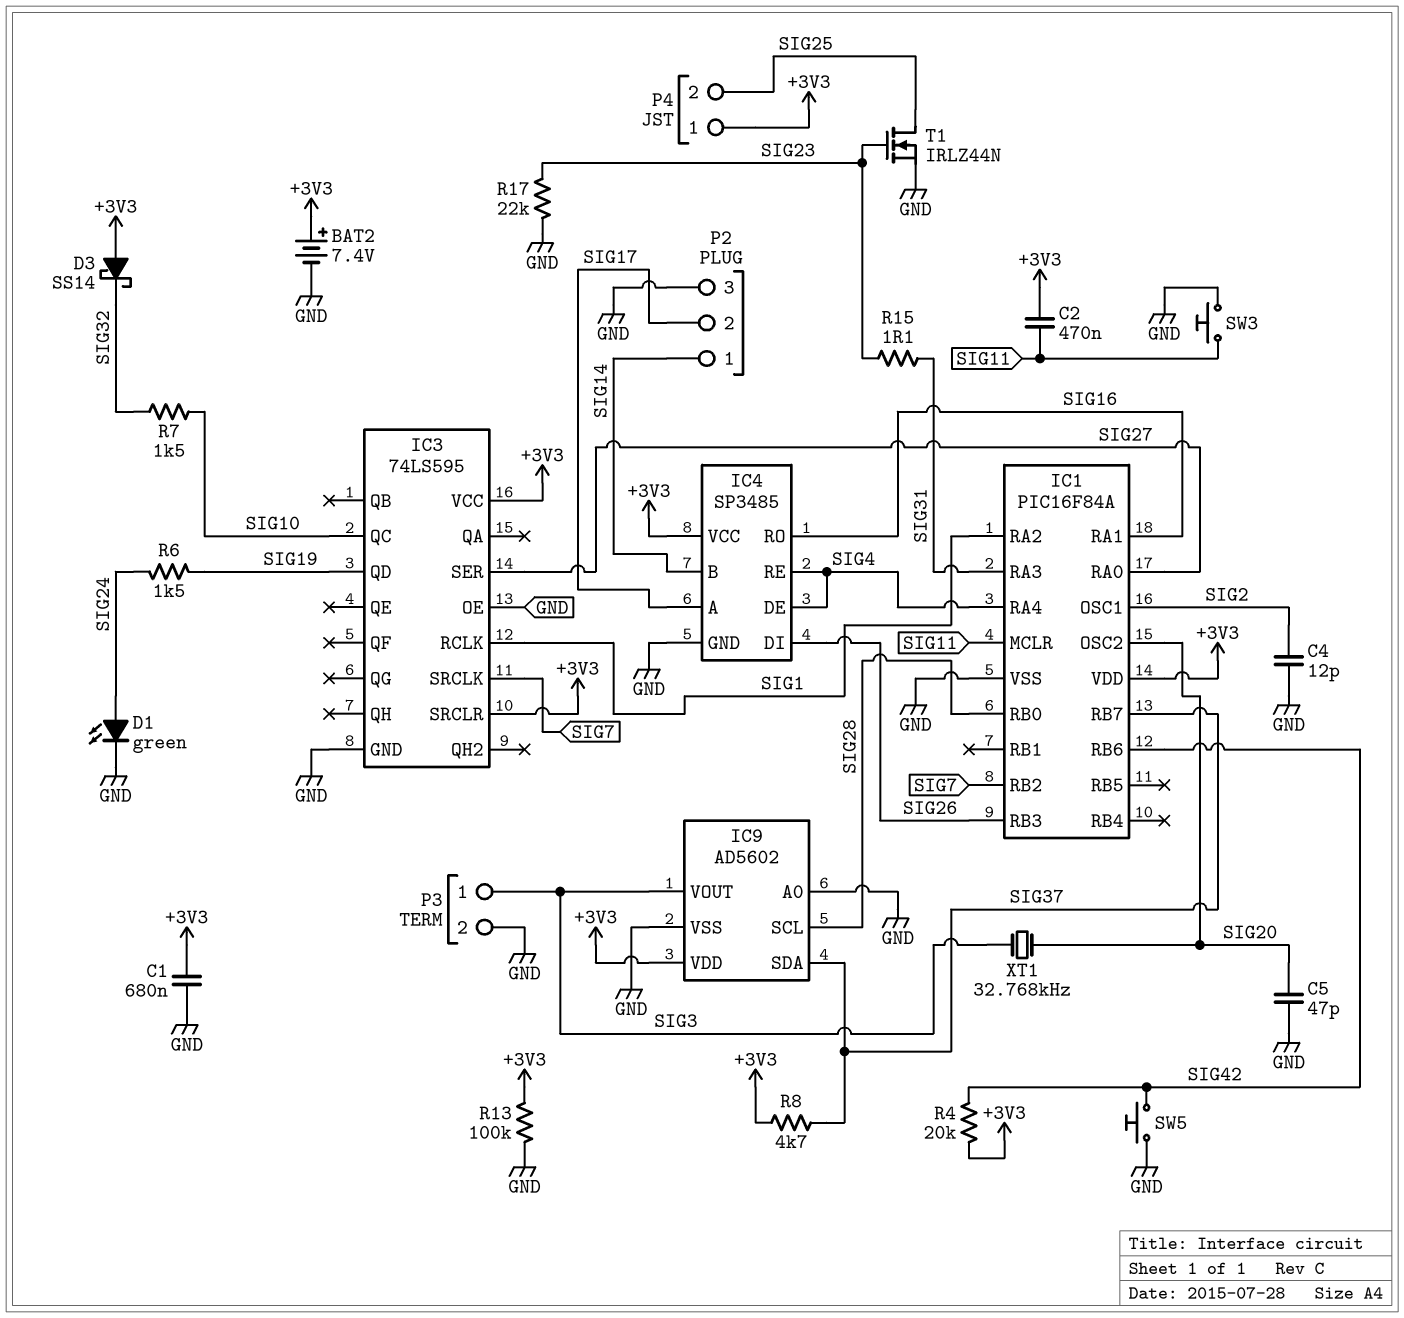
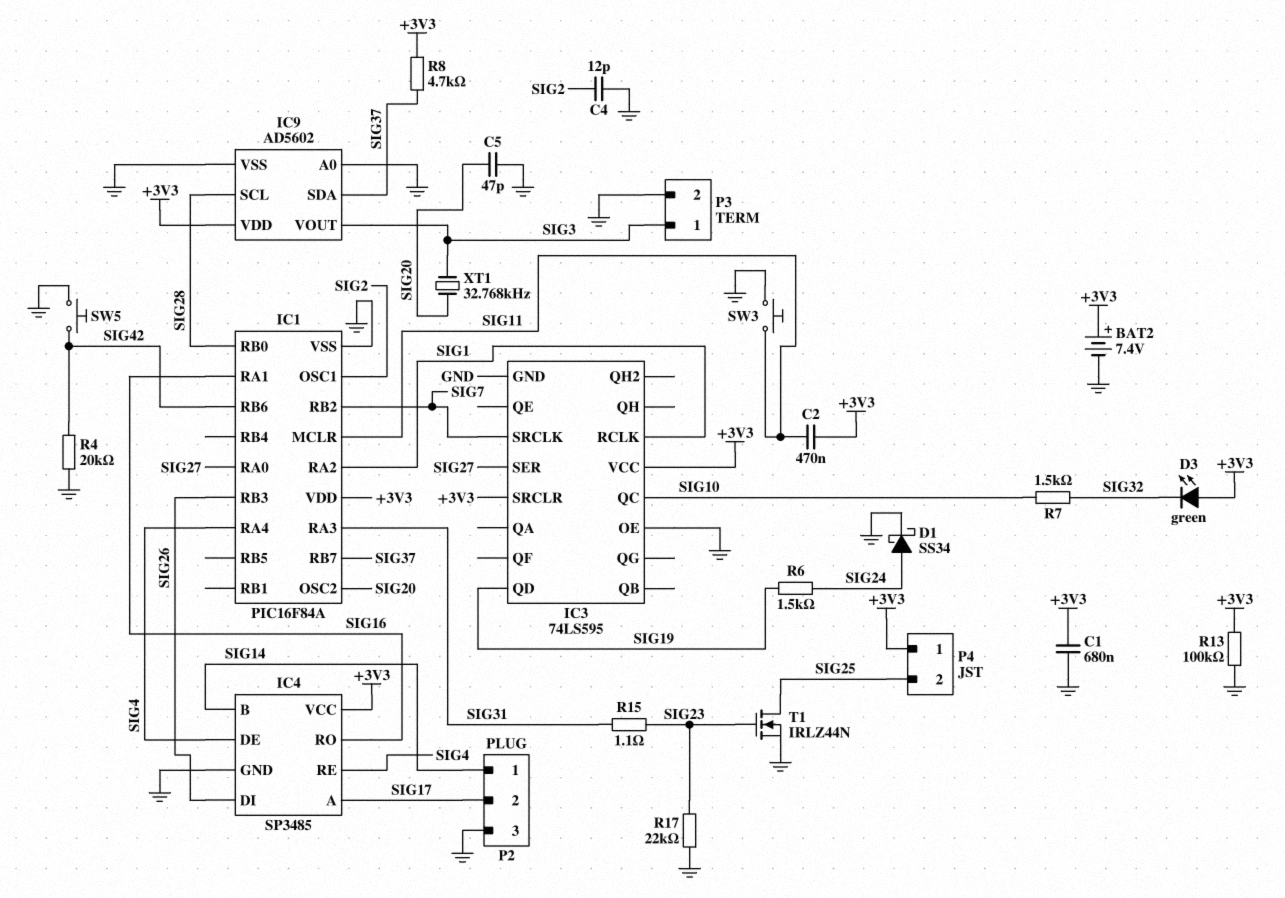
D1: LED green (A SIG24, K GND) -> schottky SS34 (A SIG24, K GND)
D3: schottky SS14 (A +3V3, K SIG32) -> LED green (A +3V3, K SIG32)
R4: 20k (+3V3, SIG42) -> 20k (GND, SIG42)

